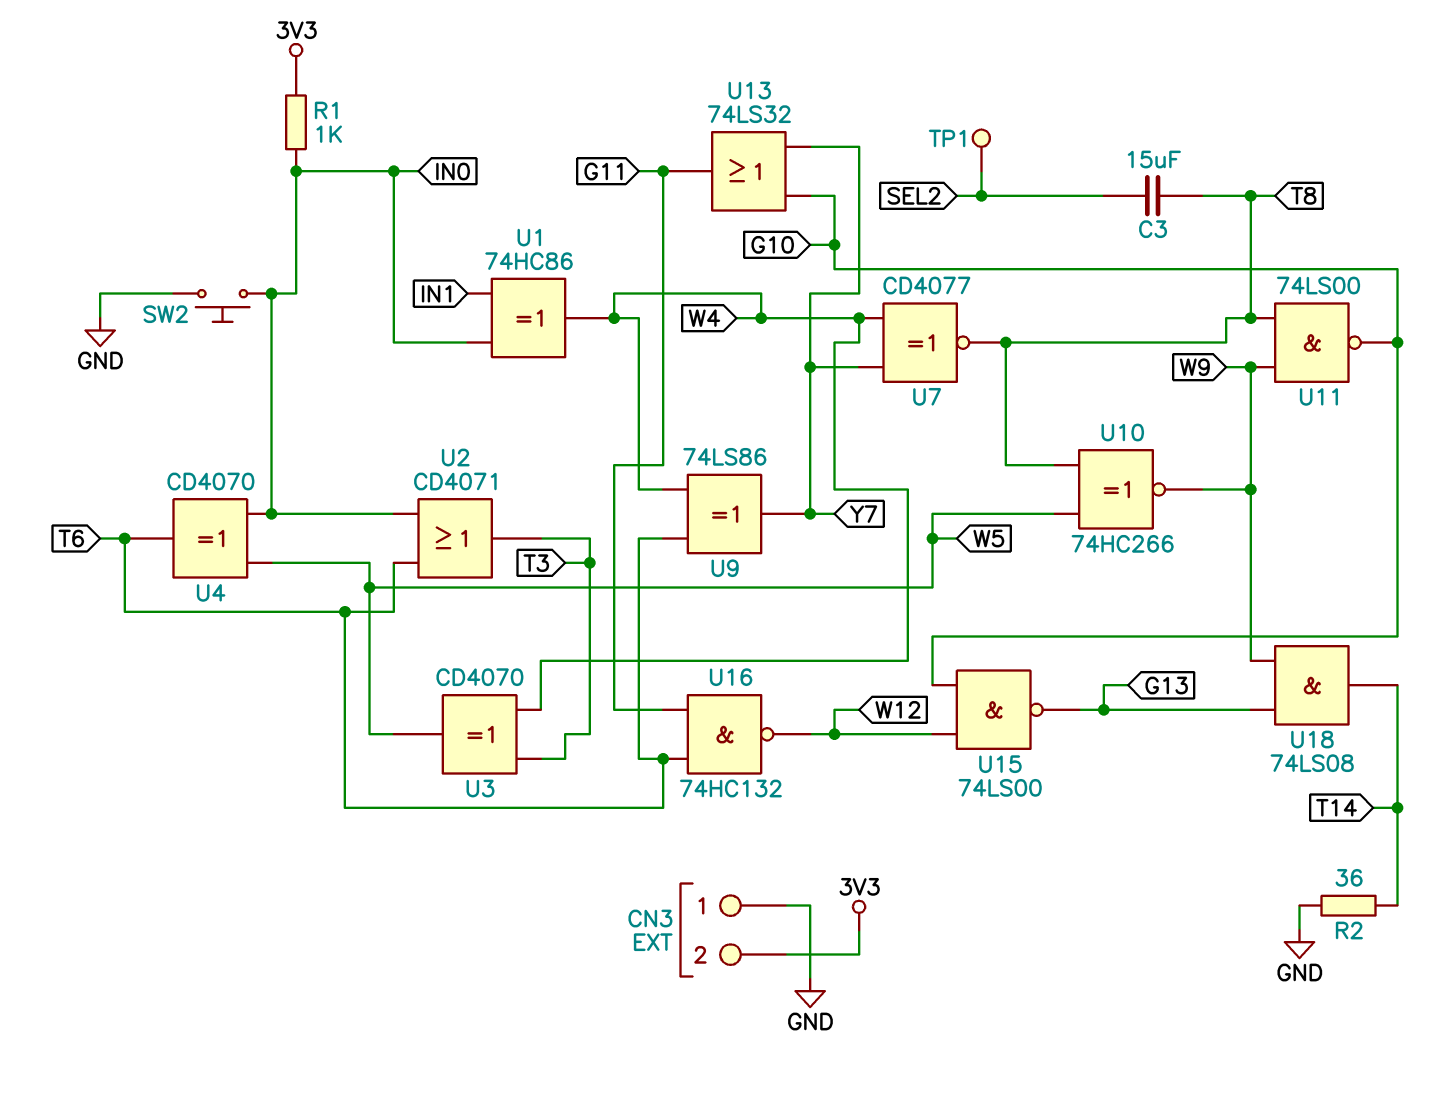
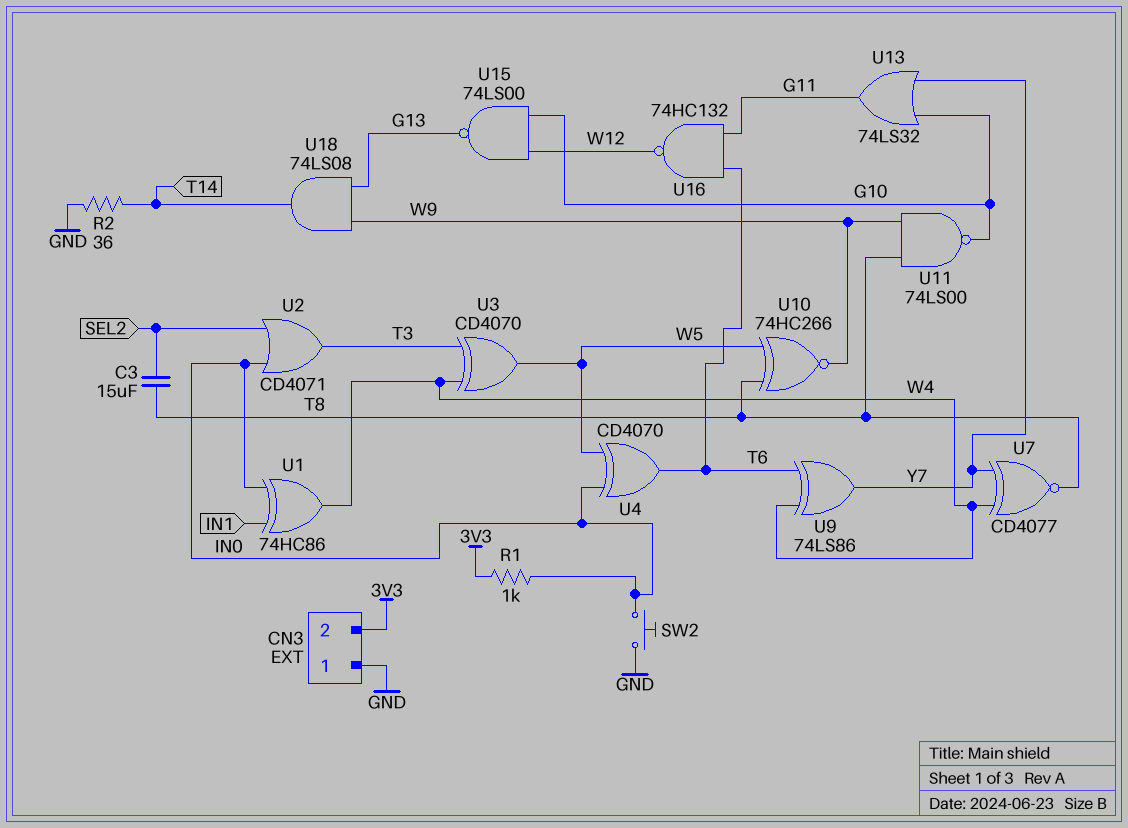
TP1: test point (SEL2) -> none
U2: OR CD4071 (in IN0, in T6, out T3) -> OR CD4071 (in IN0, in SEL2, out T3)

